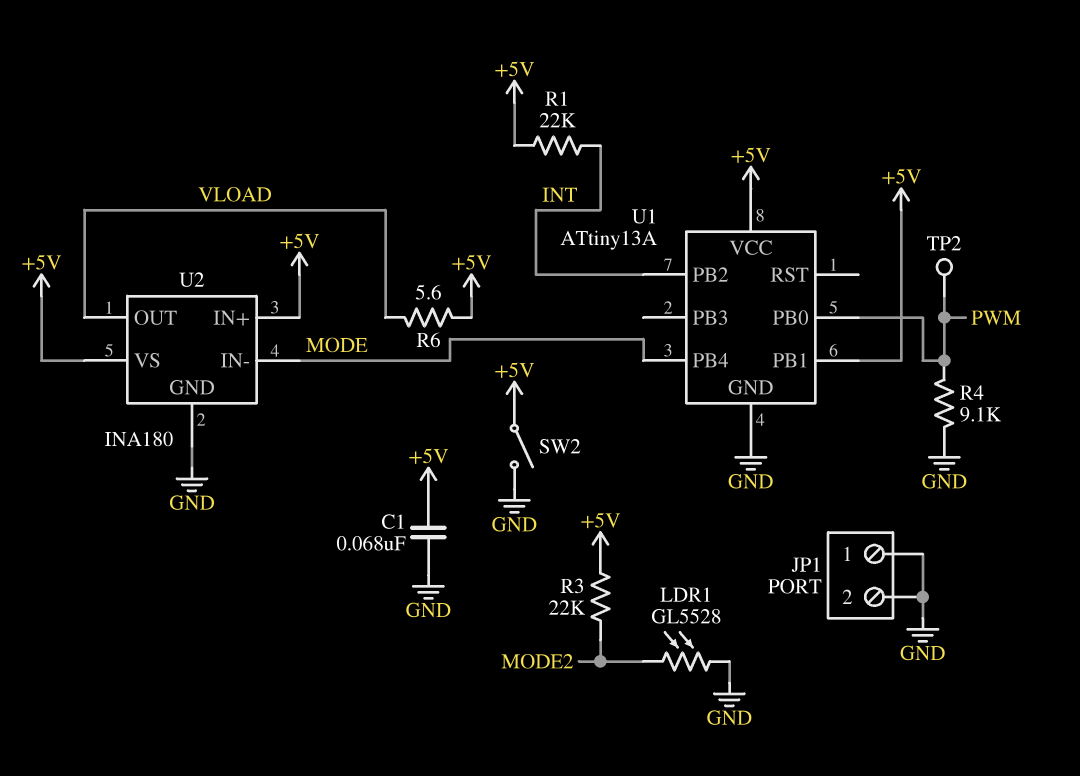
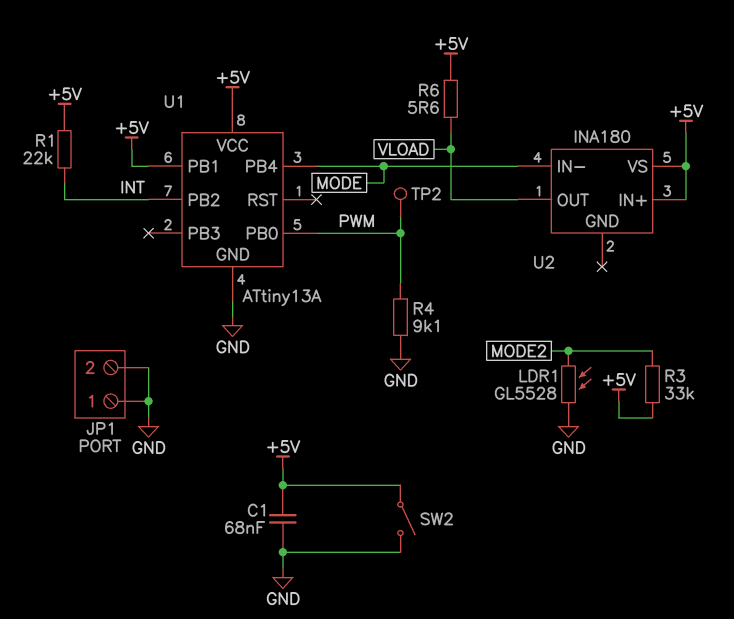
R3: 22k (+5V, MODE2) -> 33k (+5V, MODE2)
U2 pin GND: GND -> none

